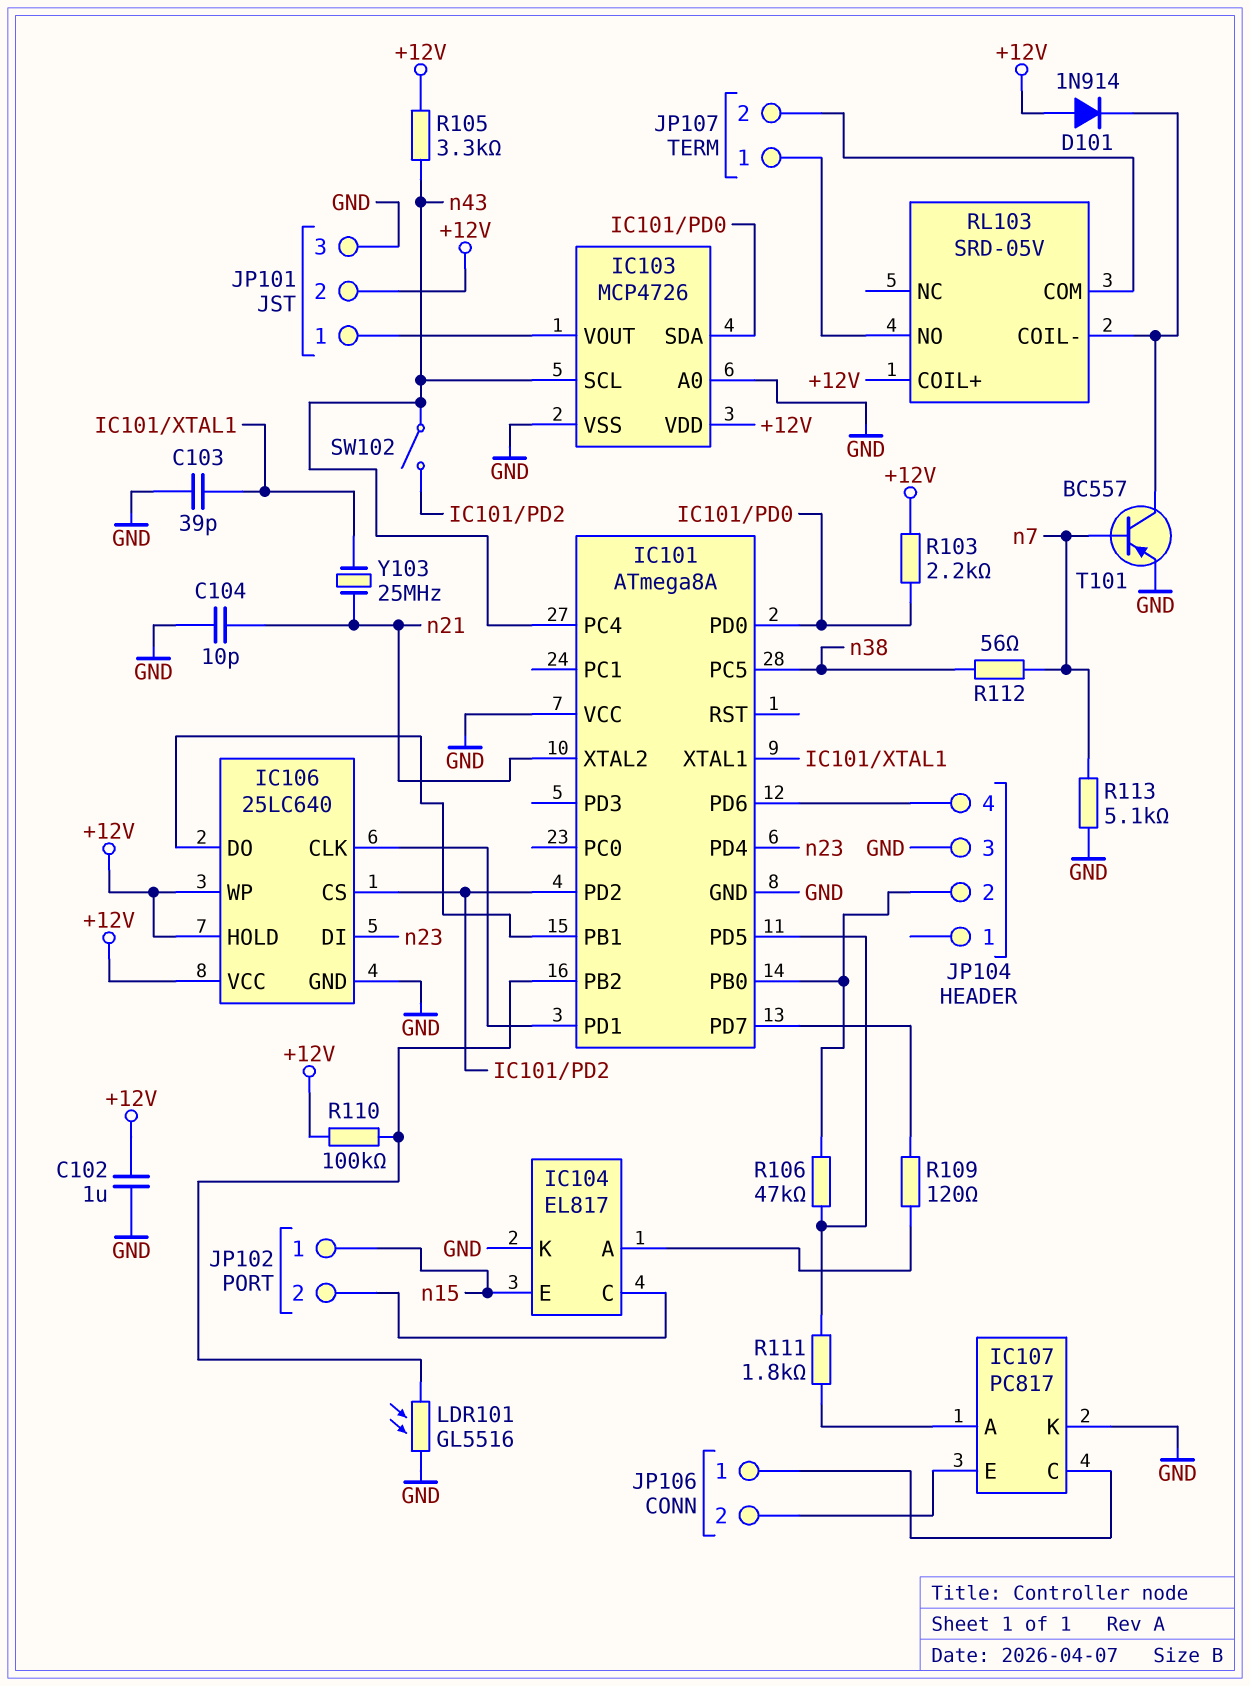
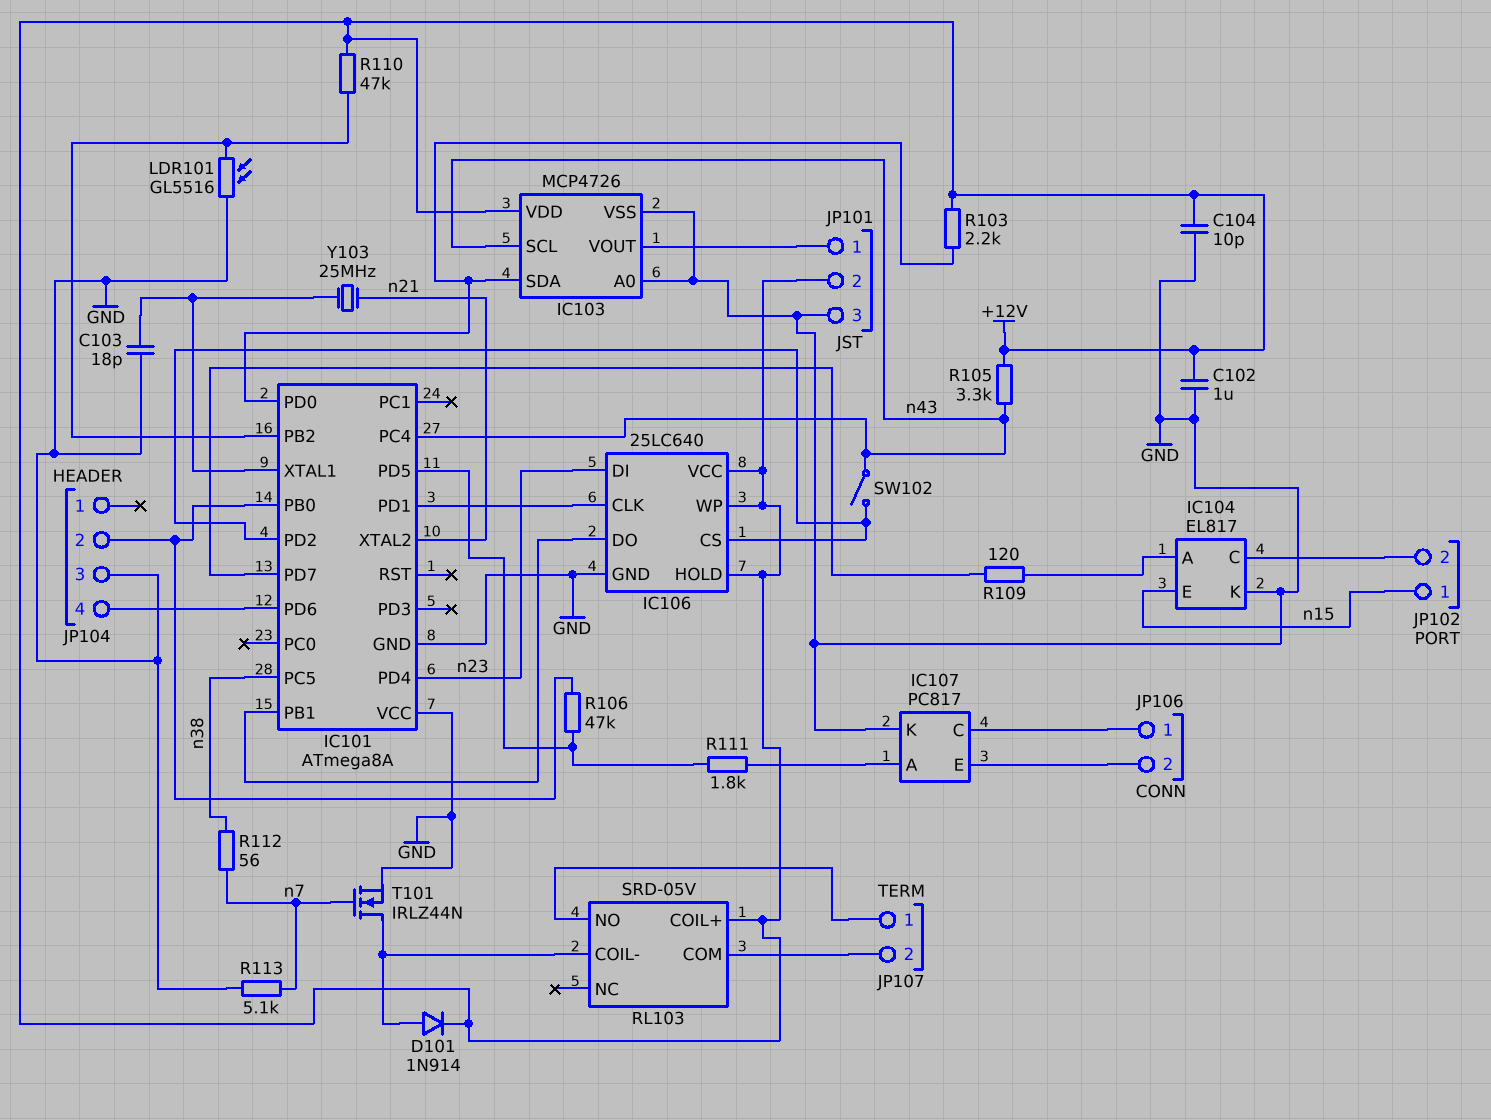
C103: 39pF (GND, IC101/XTAL1) -> 18pF (GND, IC101/XTAL1)
C104: 10pF (GND, n21) -> 10pF (+12V, GND)
D101: diode 1N914 (A +12V, K RL103/COIL-) -> diode 1N914 (A RL103/COIL-, K +12V)
R110: 100k (+12V, IC101/PB2) -> 47k (+12V, IC101/PB2)
T101: PNP BC557 (B n7, C RL103/COIL-, E GND) -> NMOS IRLZ44N (G n7, D RL103/COIL-, S GND)

